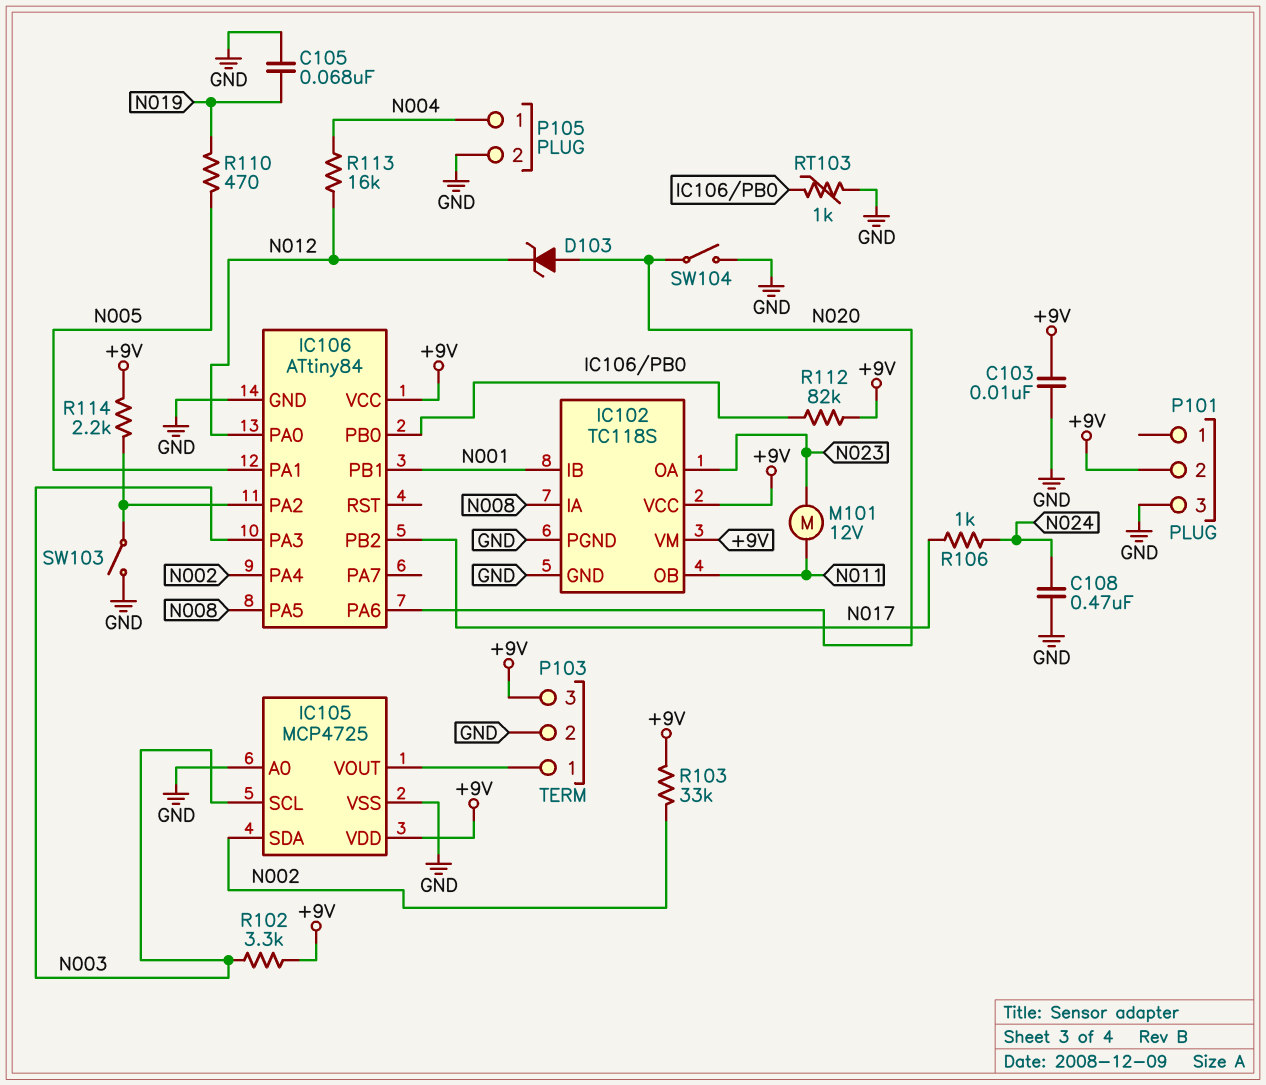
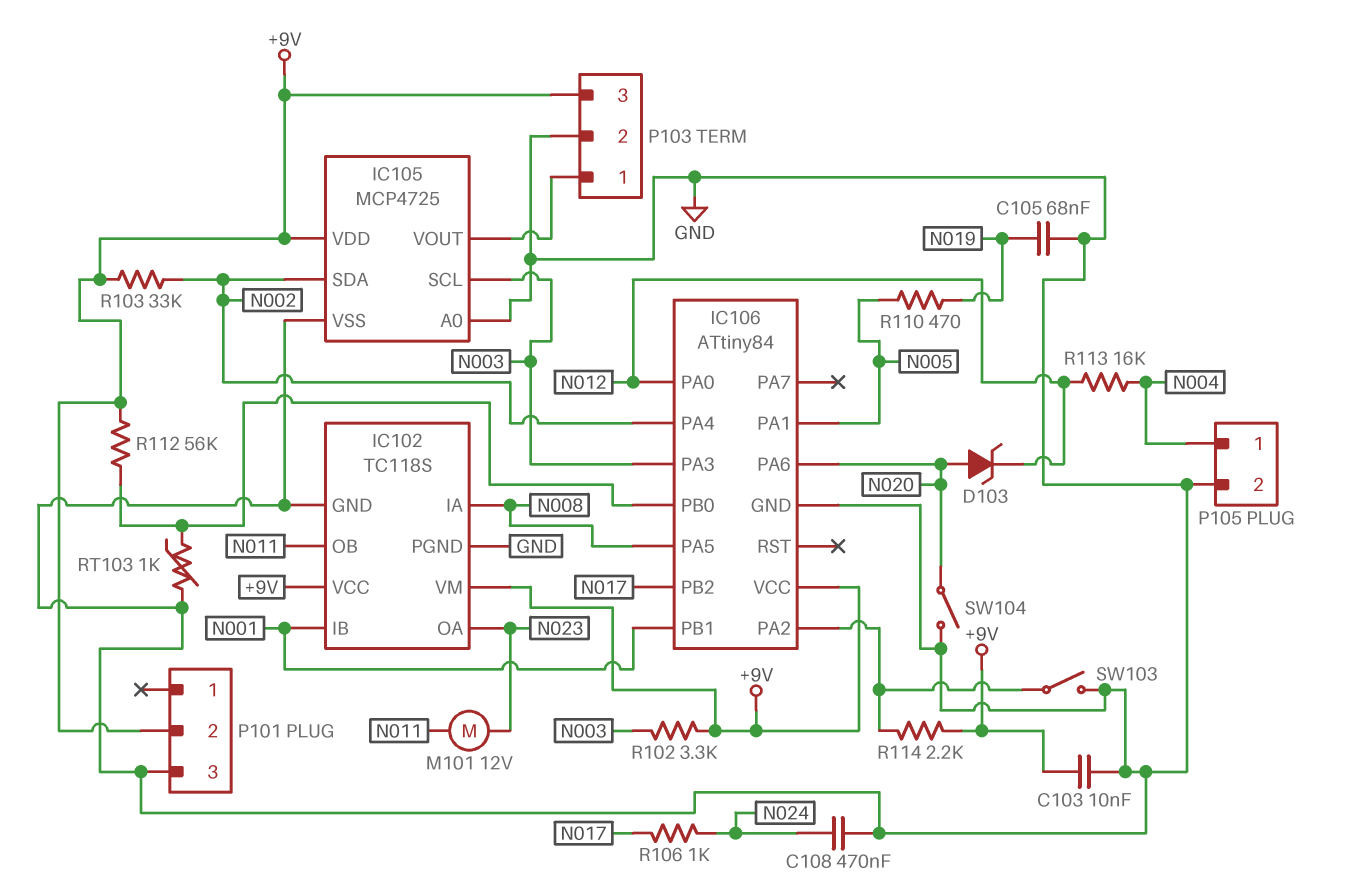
R112: 82k (+9V, IC106/PB0) -> 56k (+9V, IC106/PB0)

